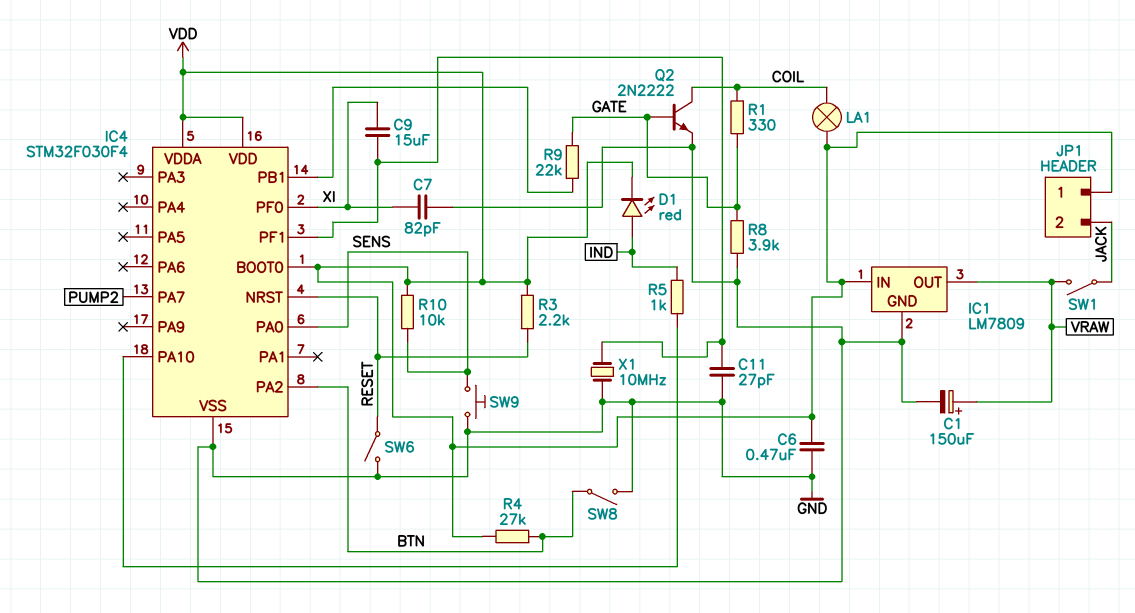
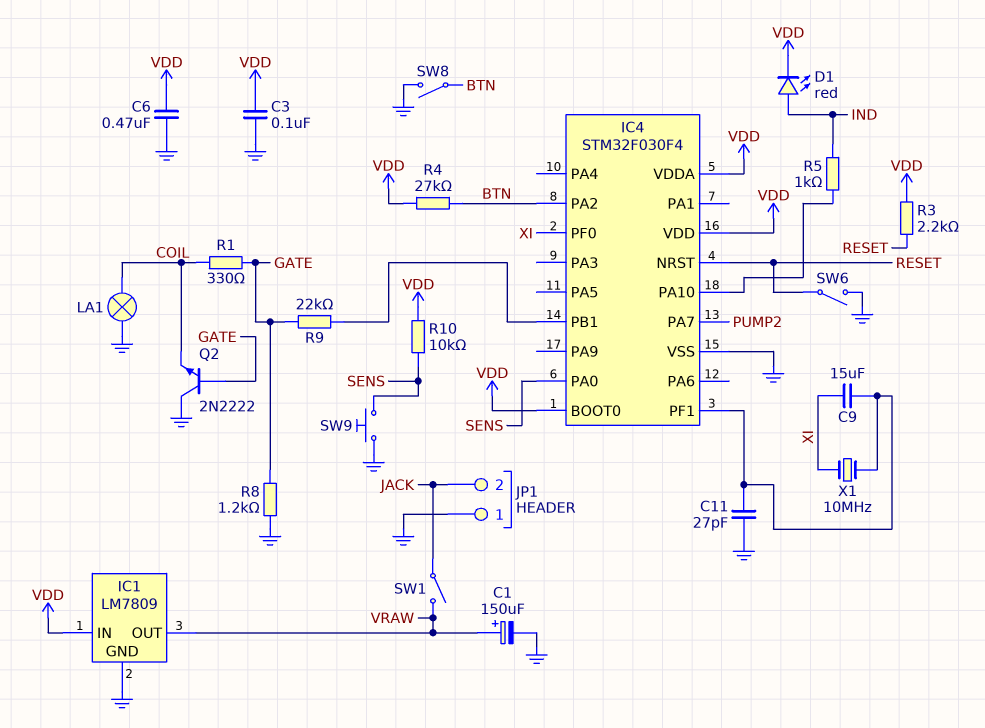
C3: none -> 100nF (GND, VDD)
C7: 82pF (GND, XI) -> none
JP1 pin 1: VDD -> GND
LA1: lamp (COIL, VDD) -> lamp (COIL, GND)
Q2: NPN 2N2222 (B GATE, C COIL, E GND) -> NPN 2N2222 (B GATE, C GND, E COIL)
R8: 3.9k (GATE, GND) -> 1.2k (GATE, GND)
X1: 10MHz (GND, IC4/PF1) -> 10MHz (IC4/PF1, XI)

